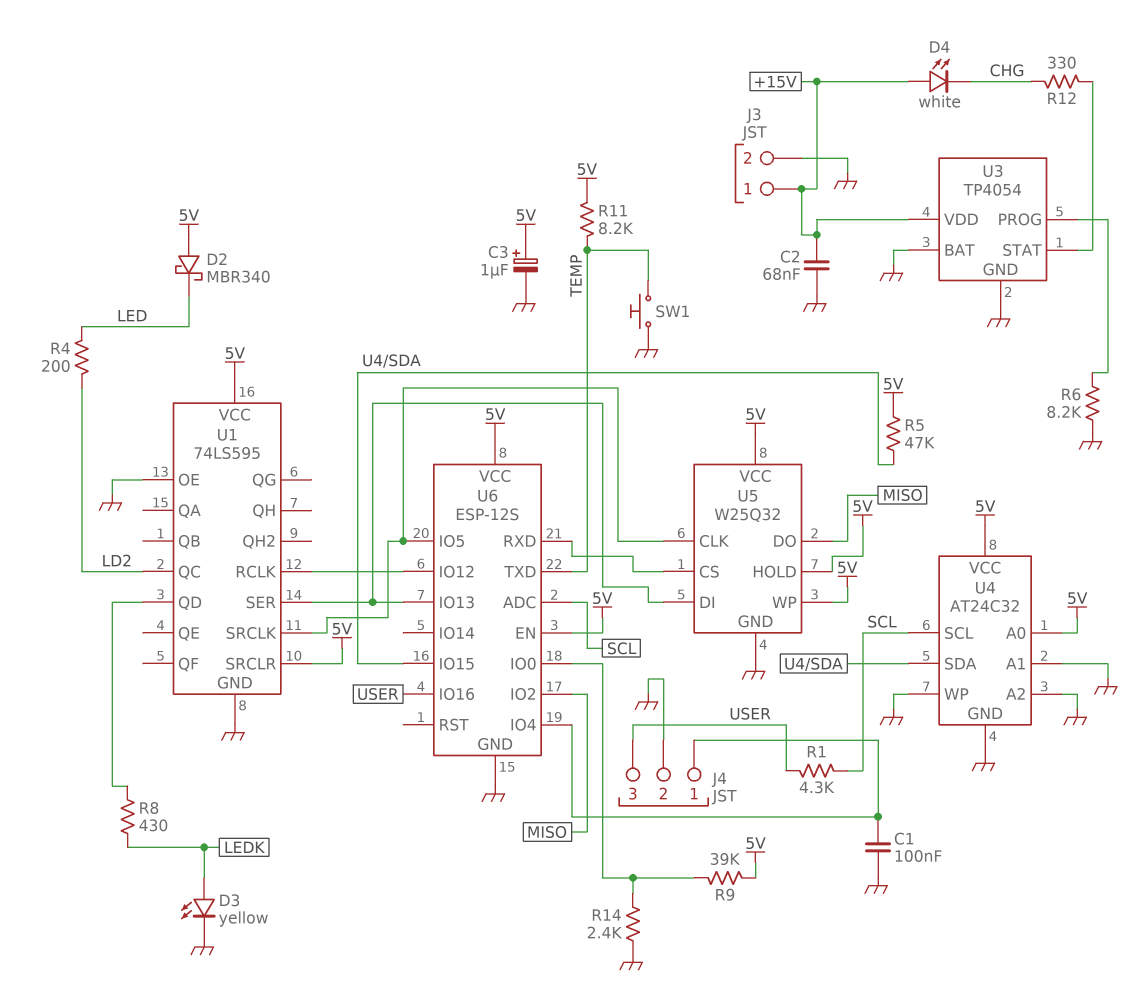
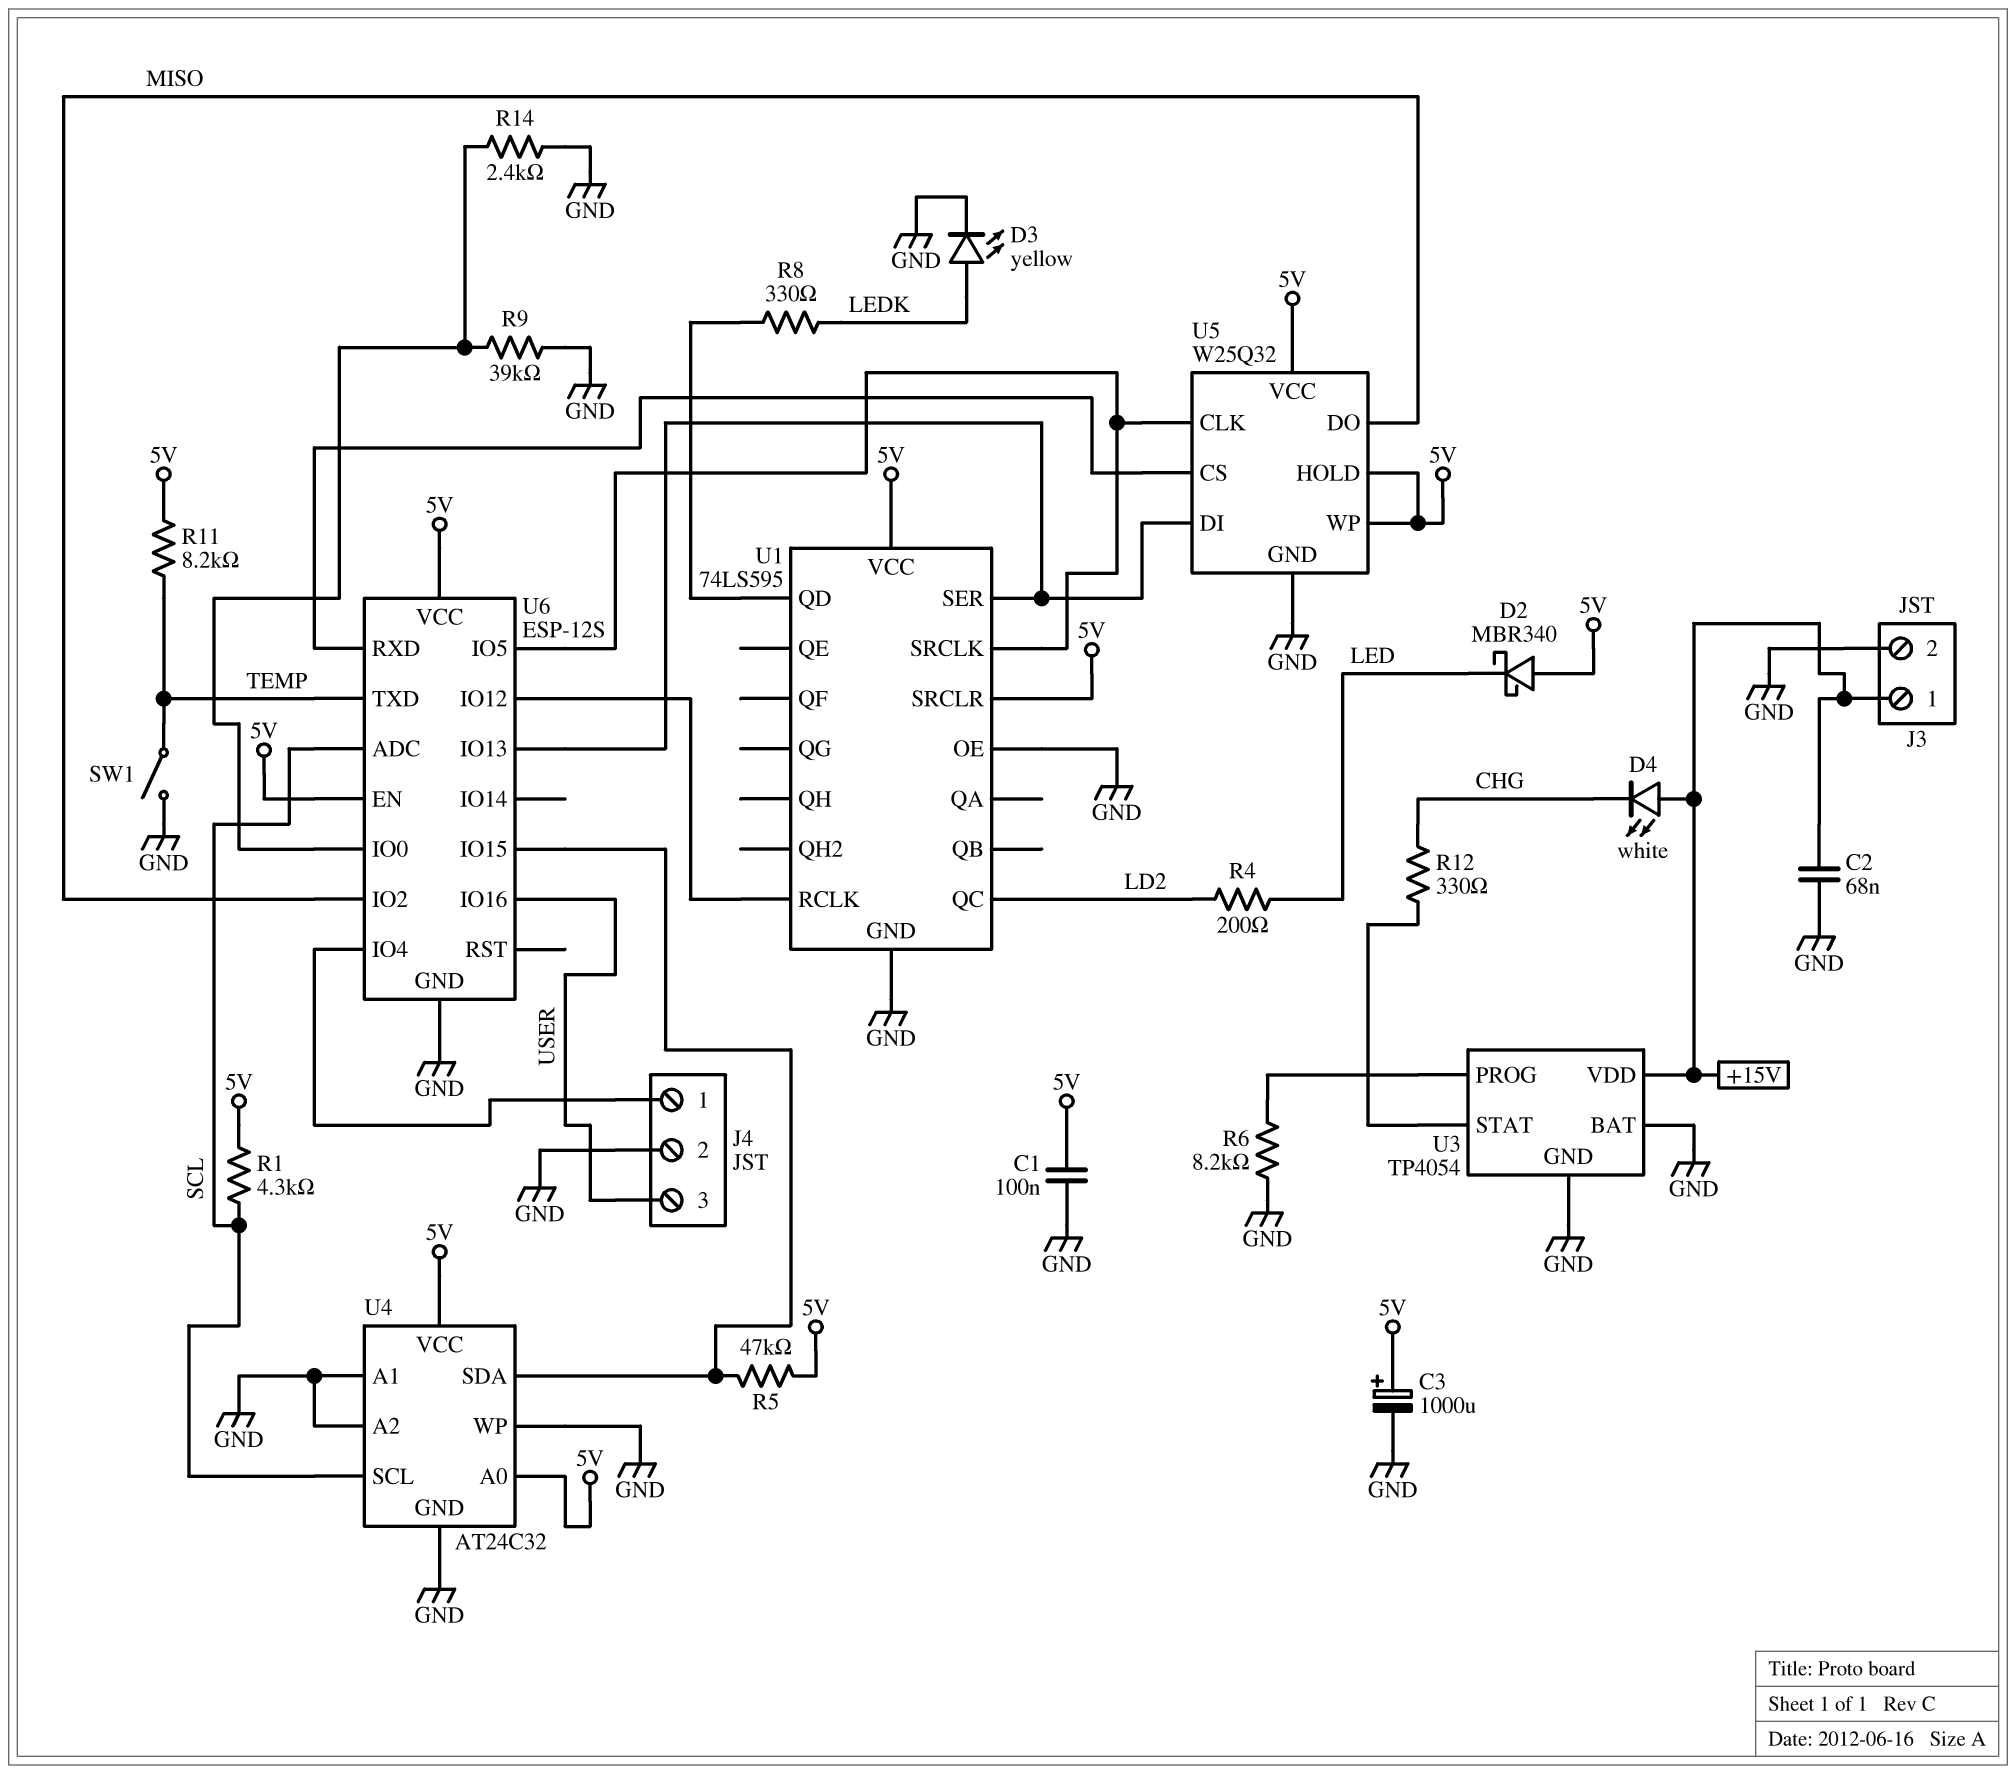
C1: 100nF (GND, J4/1) -> 100nF (5V, GND)
C3: 1uF (plus 5V, minus GND) -> 1000uF (plus 5V, minus GND)
R1: 4.3k (SCL, USER) -> 4.3k (5V, SCL)
R8: 430 (LEDK, U1/QD) -> 330 (LEDK, U1/QD)
R9: 39k (5V, U6/IO0) -> 39k (GND, U6/IO0)
SW1: button (GND, TEMP) -> switch (GND, TEMP)

